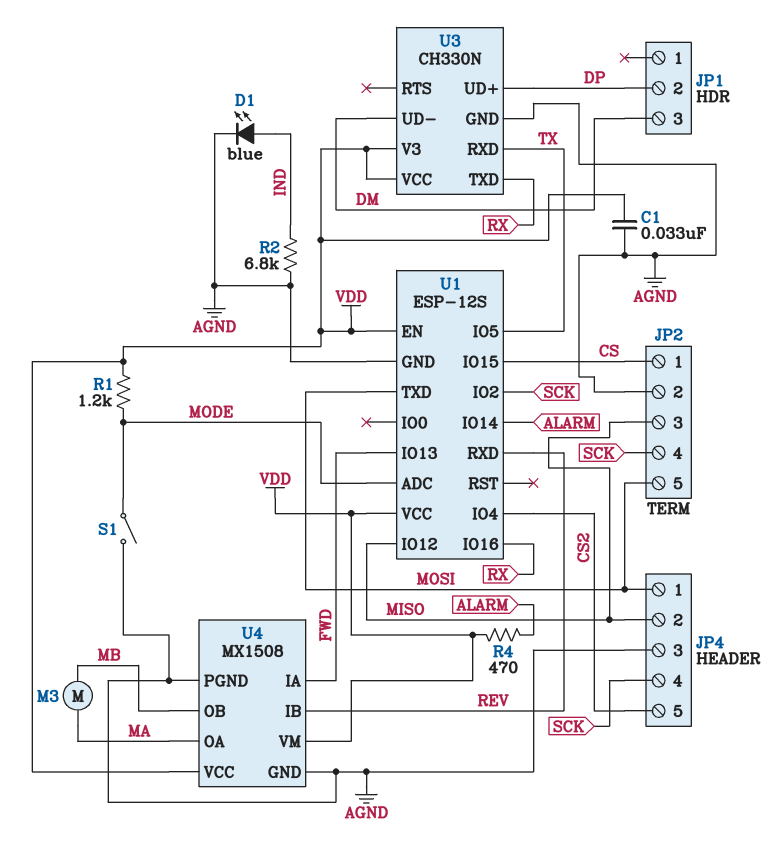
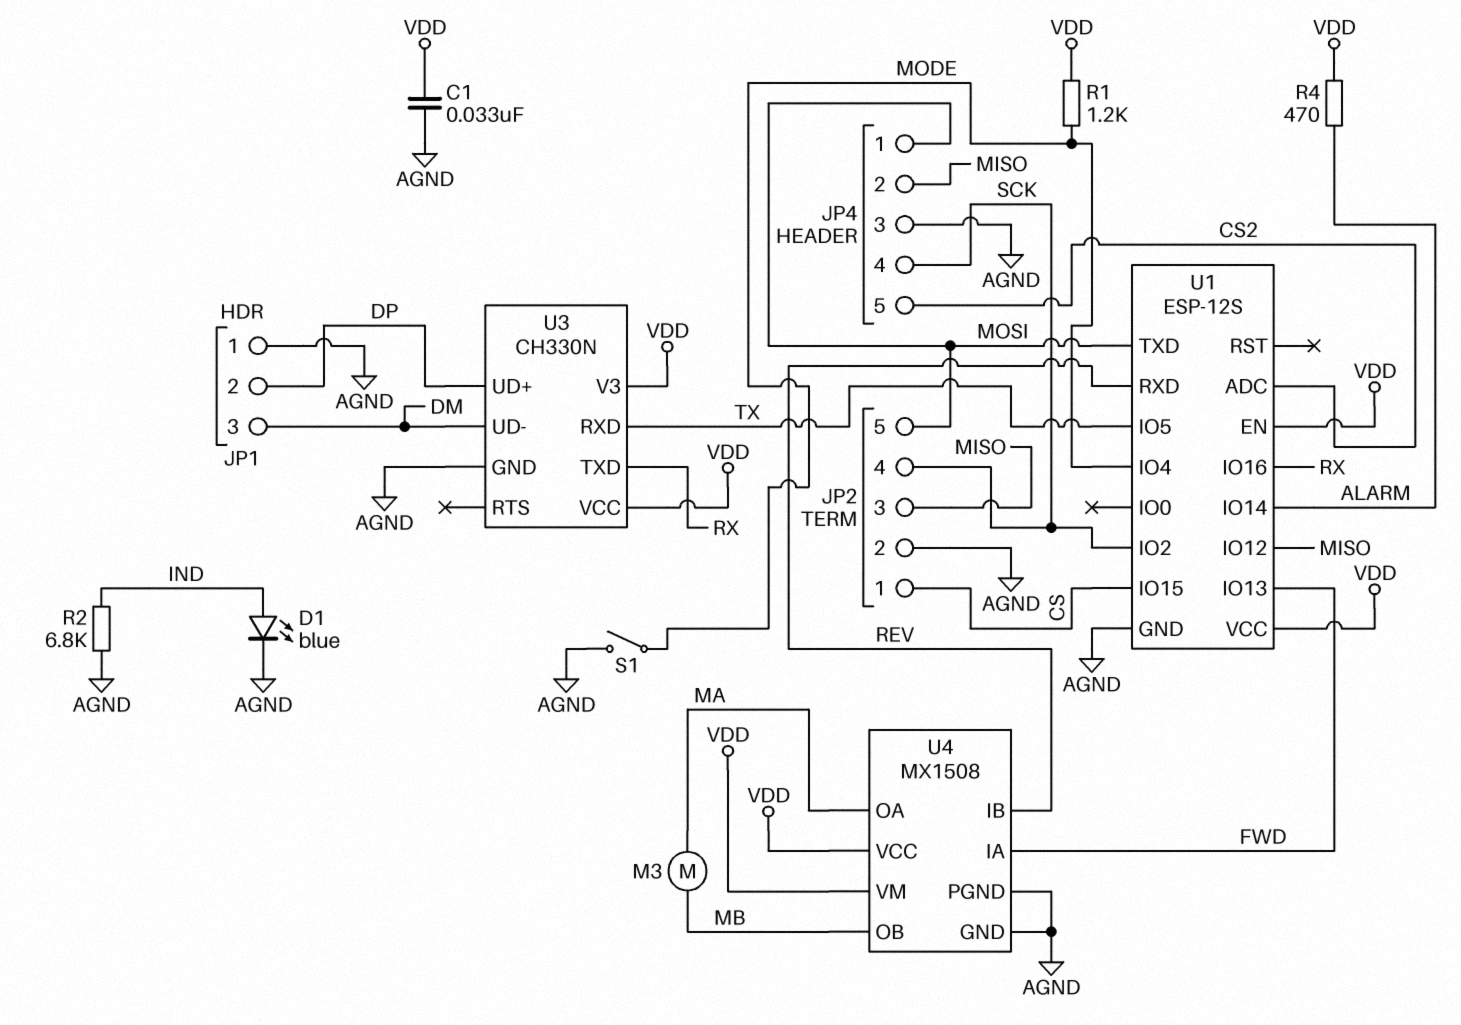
JP1 pin 1: none -> AGND
U1 pin ADC: MODE -> CS2
U1 pin IO4: CS2 -> MODE

